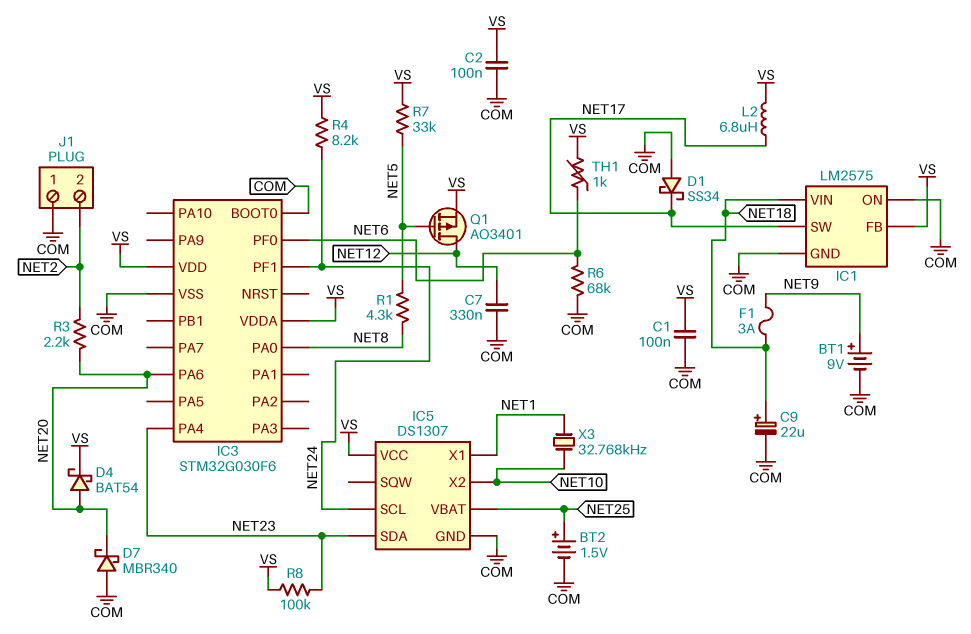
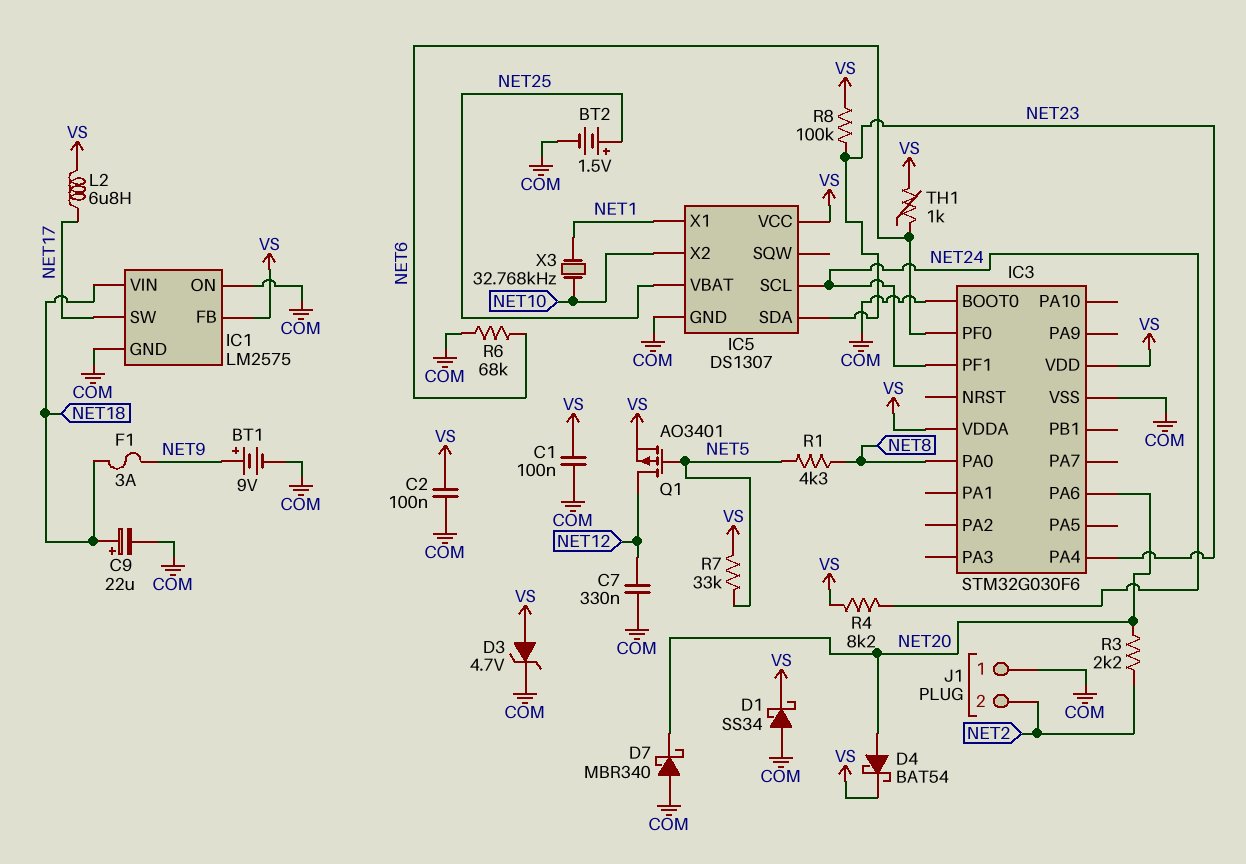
D1: schottky SS34 (A COM, K NET17) -> schottky SS34 (A COM, K VS)
D3: none -> zener 4.7V (A VS, K COM)

